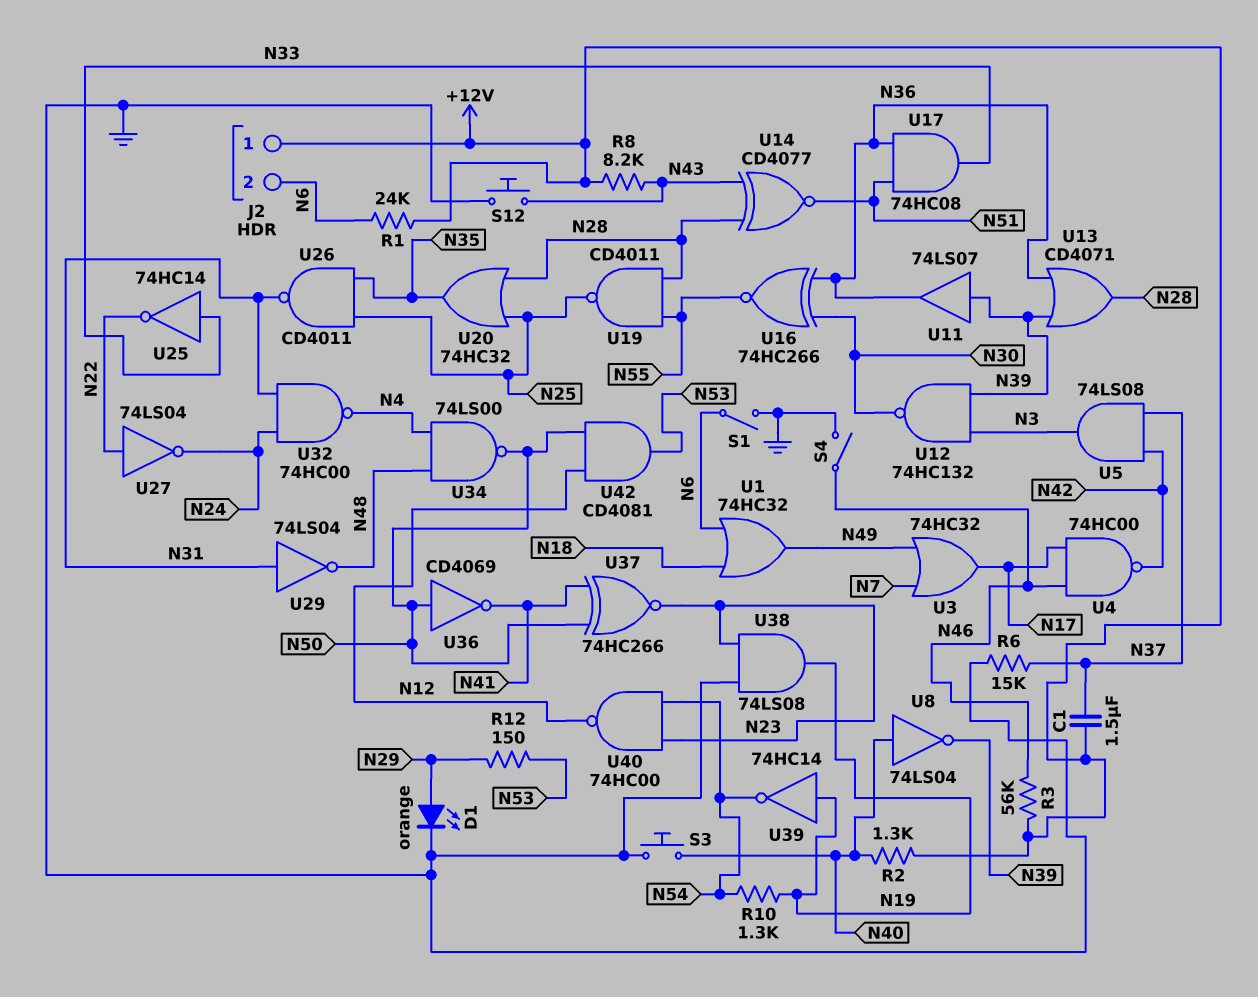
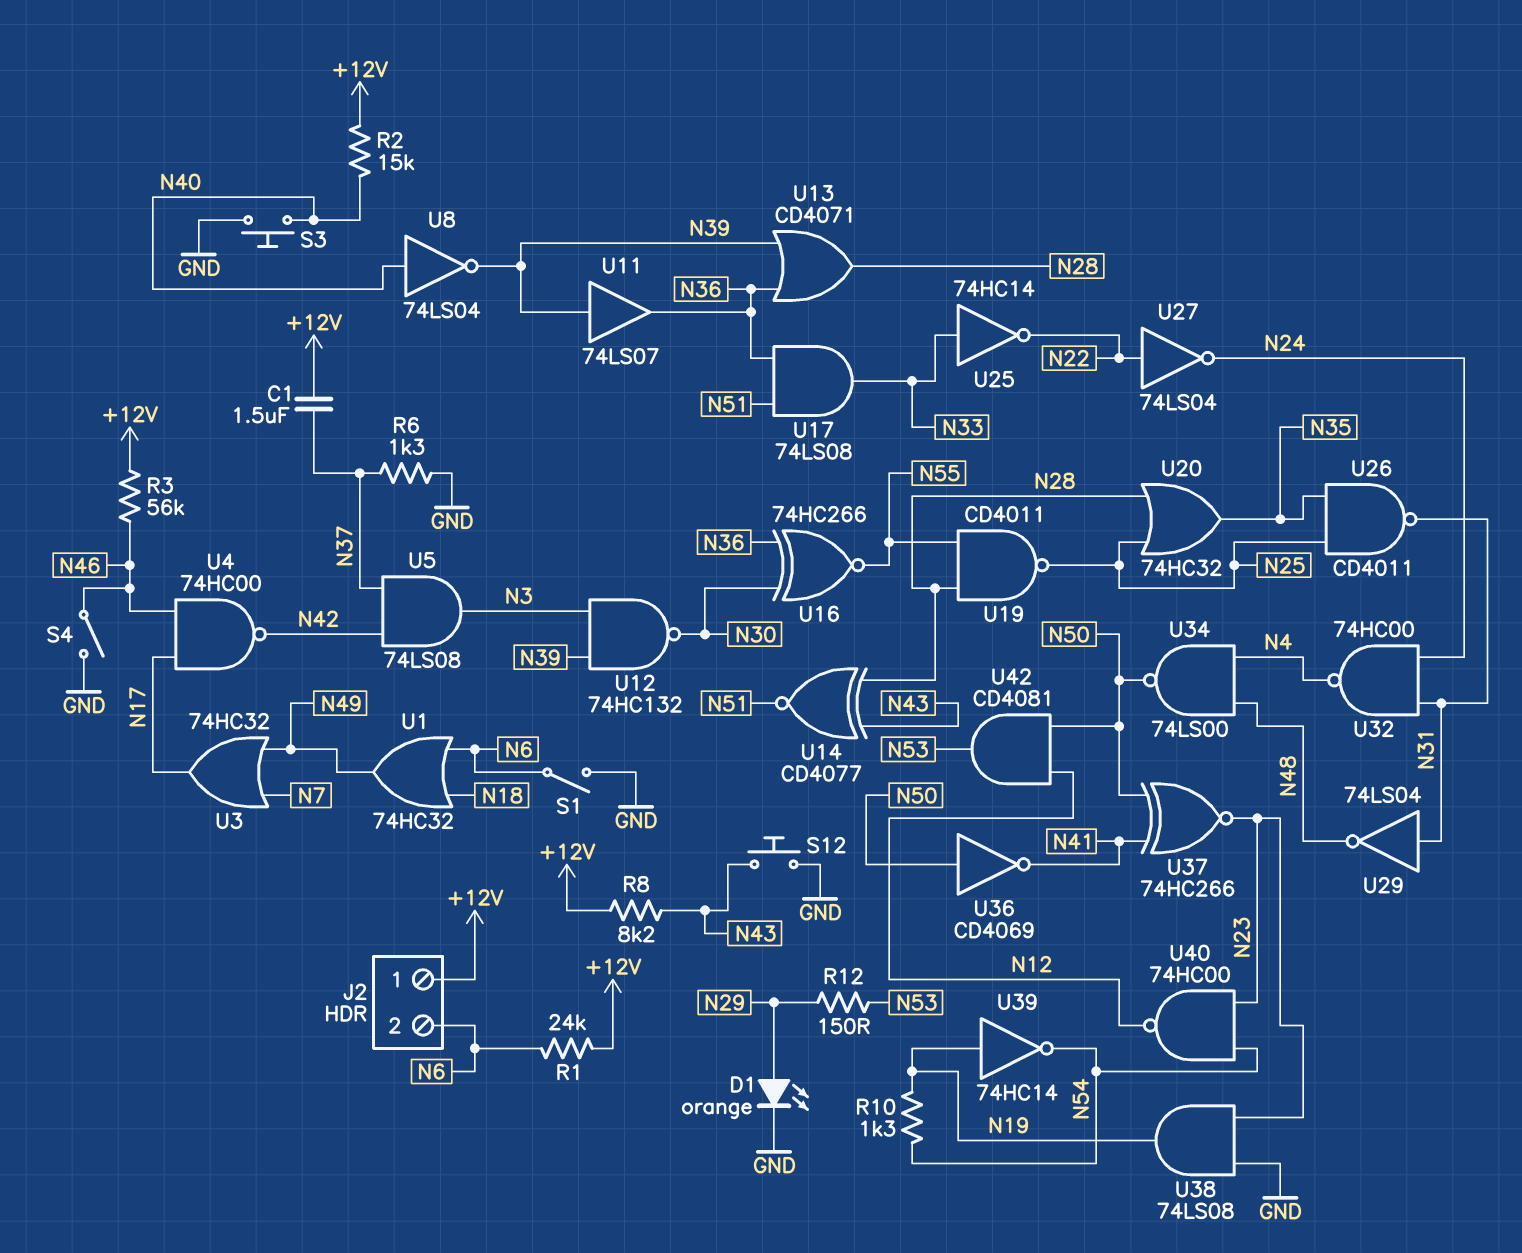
R2: 1.3k (+12V, N40) -> 15k (+12V, N40)
R6: 15k (GND, N37) -> 1.3k (GND, N37)
U17: AND 74HC08 (in N36, in N51, out N33) -> AND 74LS08 (in N36, in N51, out N33)

